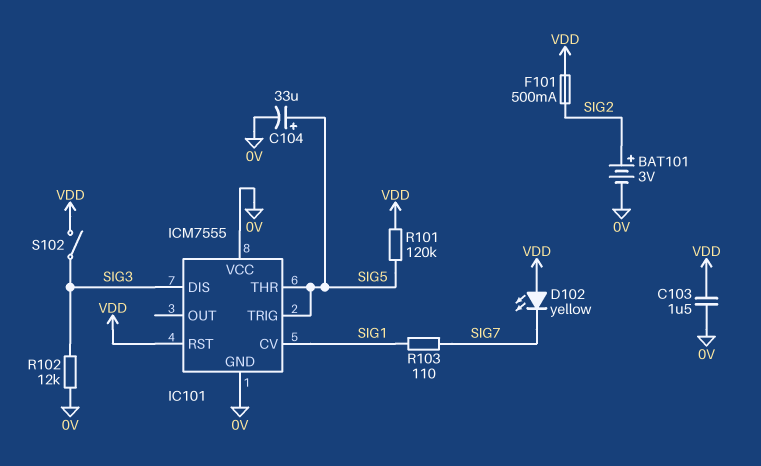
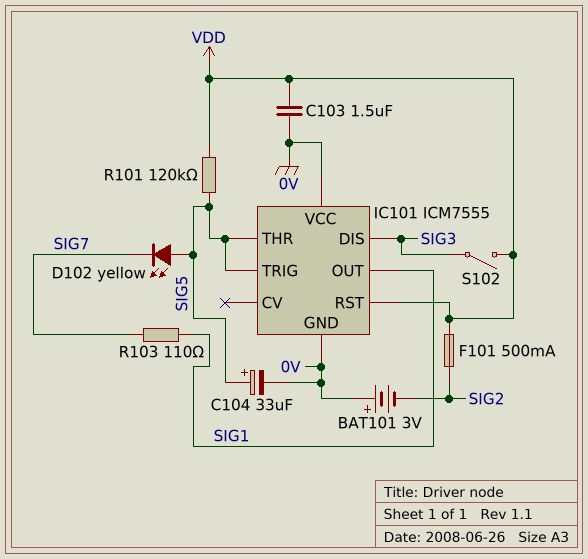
BAT101: 3V (plus SIG2, minus 0V) -> 3V (plus 0V, minus SIG2)
D102: LED yellow (A VDD, K SIG7) -> LED yellow (A SIG5, K SIG7)
IC101 pin CV: SIG1 -> none
IC101 pin OUT: none -> SIG1
R102: 12k (0V, SIG3) -> none

